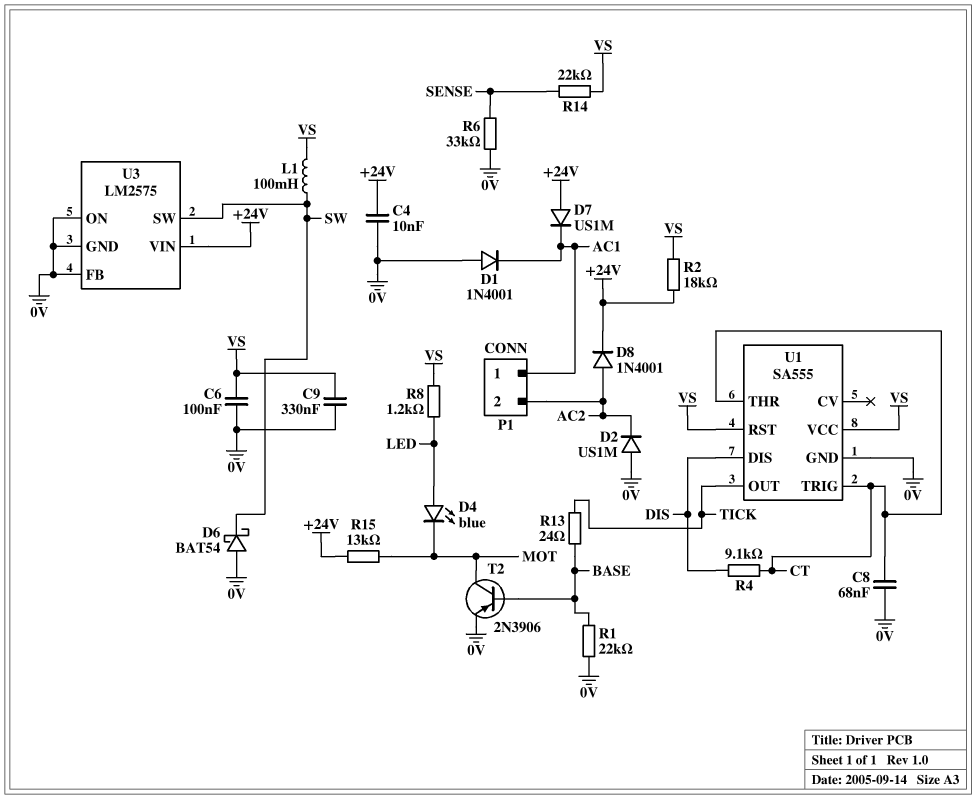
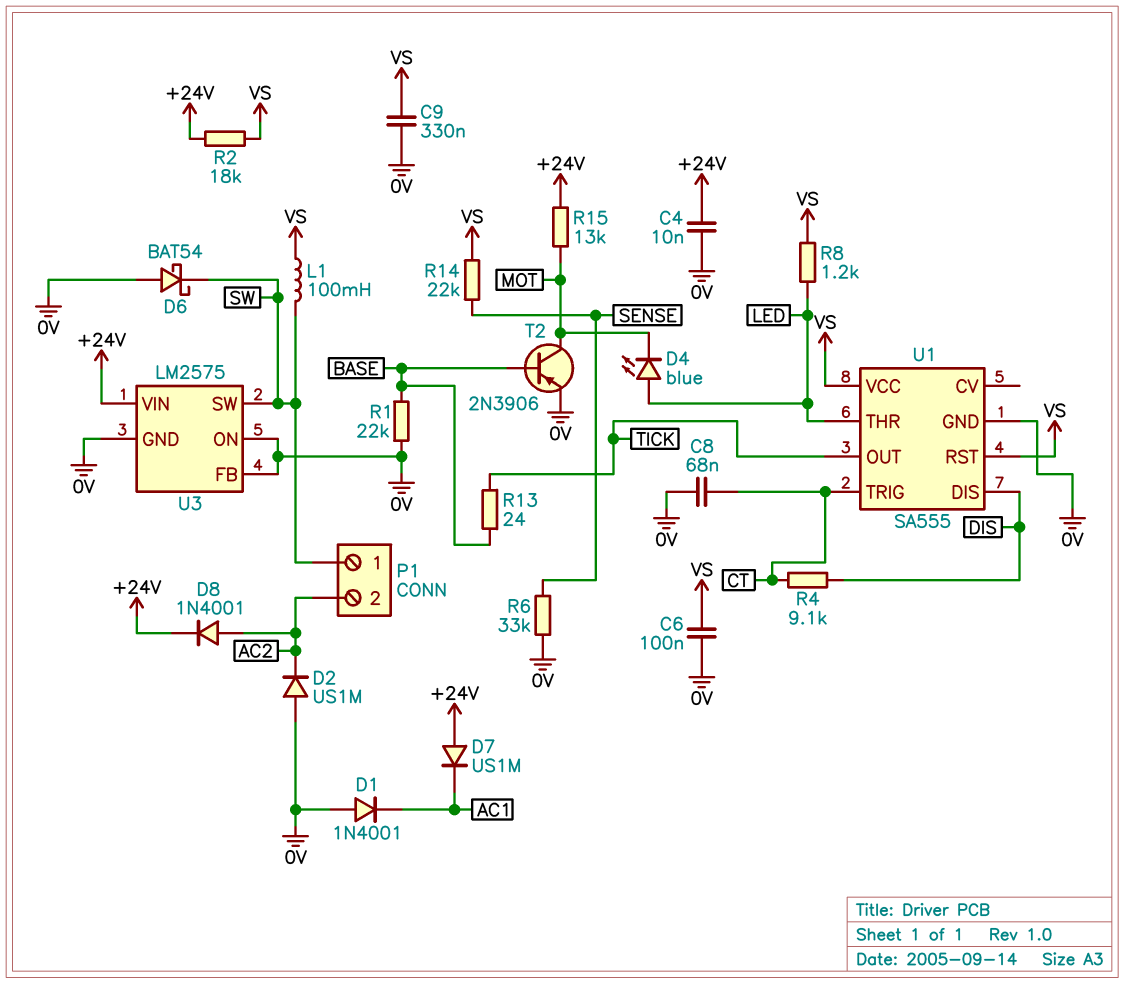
P1 pin 1: AC1 -> SW
U1 pin THR: CT -> LED

